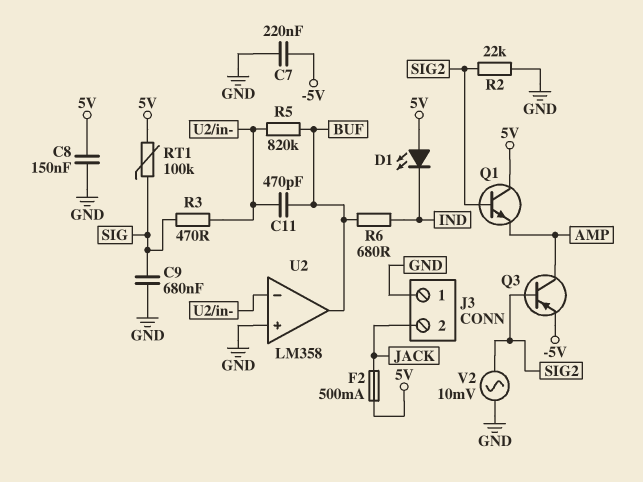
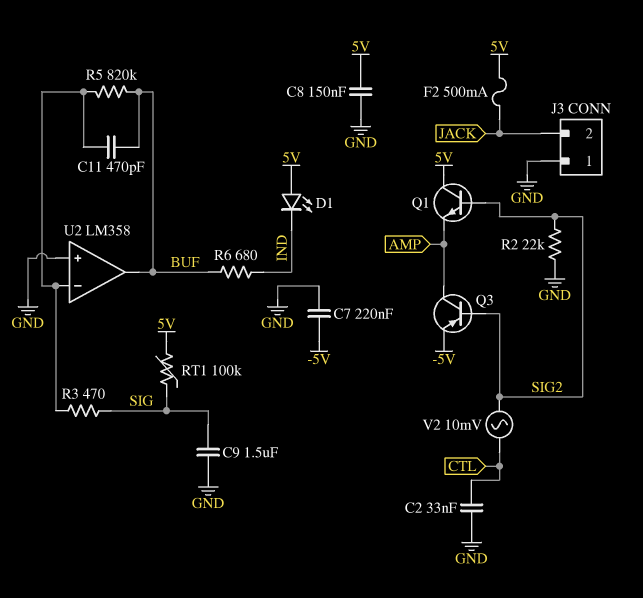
C2: none -> 33nF (CTL, GND)
C9: 680nF (GND, SIG) -> 1.5uF (GND, SIG)
V2: AC 10mV (GND, SIG2) -> AC 10mV (CTL, SIG2)

